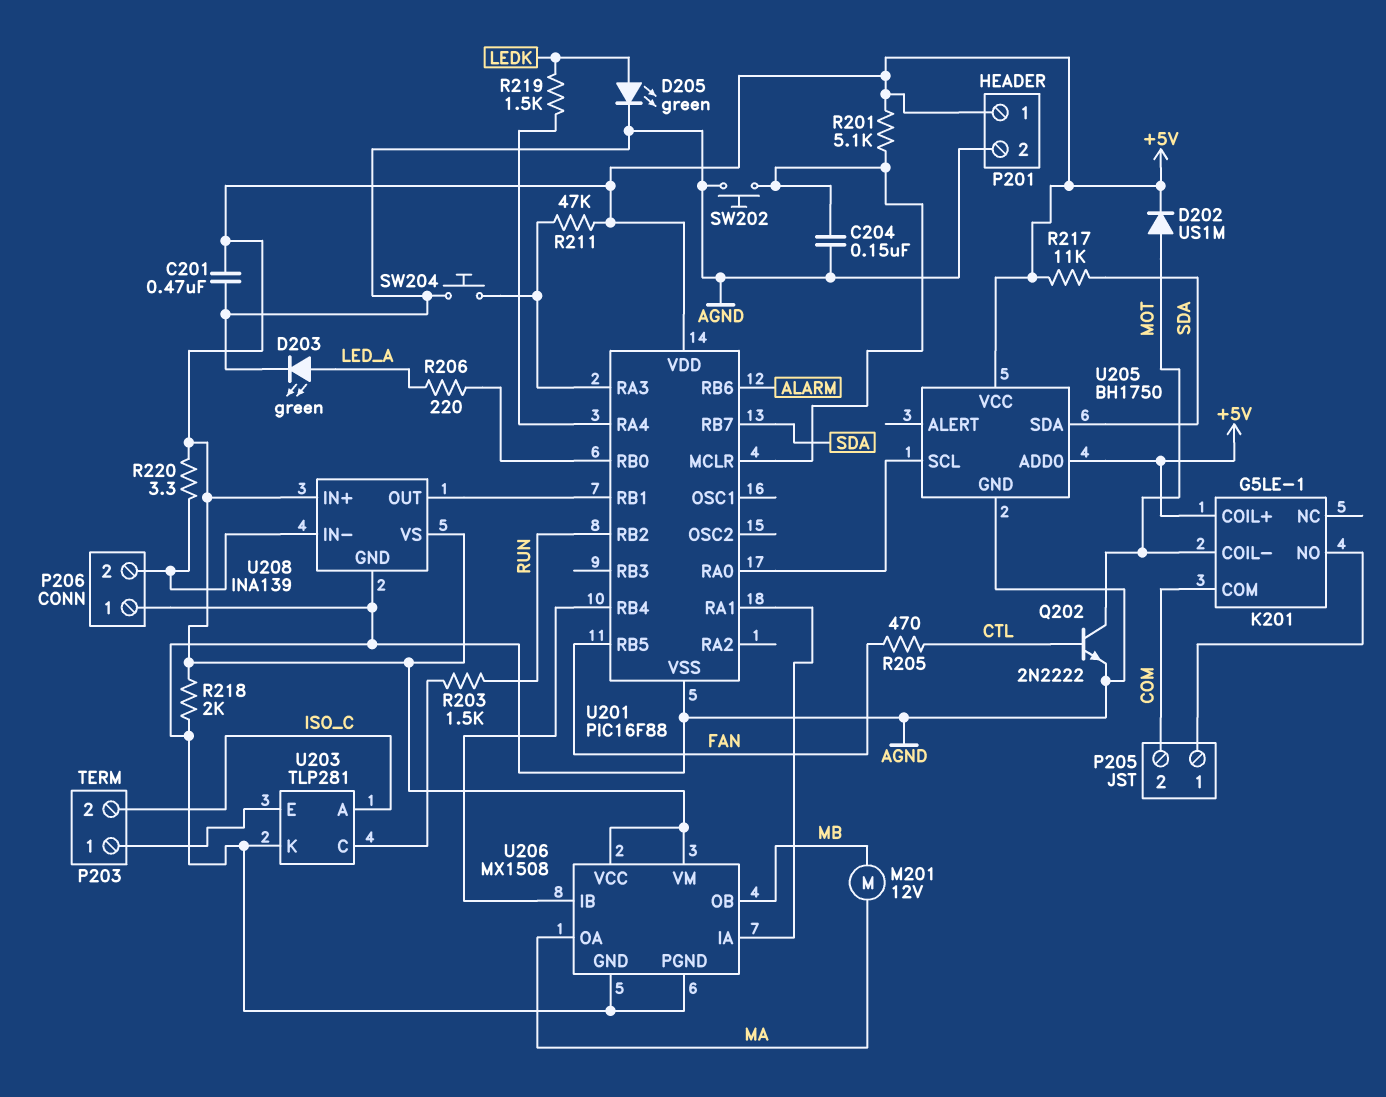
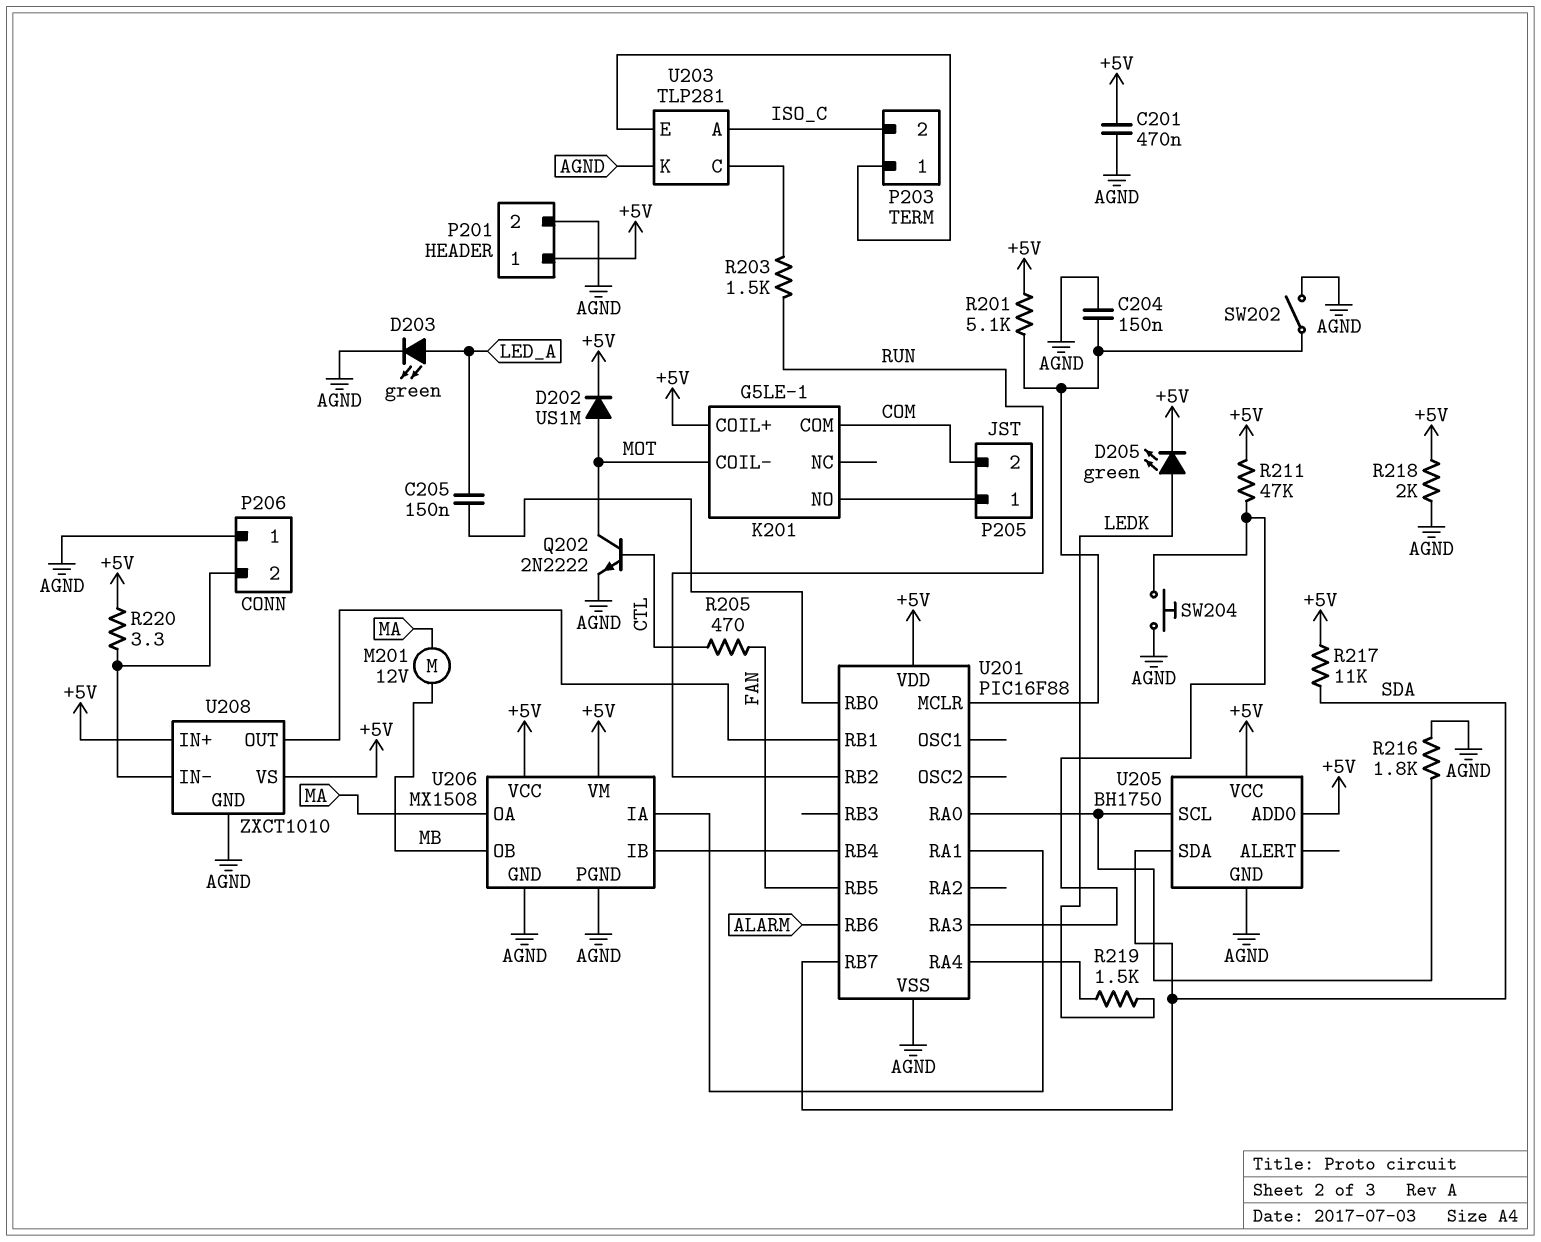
C205: none -> 150nF (LED_A, U201/RB0)
D205: LED green (A LEDK, K AGND) -> LED green (A LEDK, K +5V)
R206: 220 (LED_A, U201/RB0) -> none
R216: none -> 1.8k (AGND, U201/RA0)
SW202: button (AGND, U201/MCLR) -> switch (AGND, U201/MCLR)
U208: INA139 -> ZXCT1010

